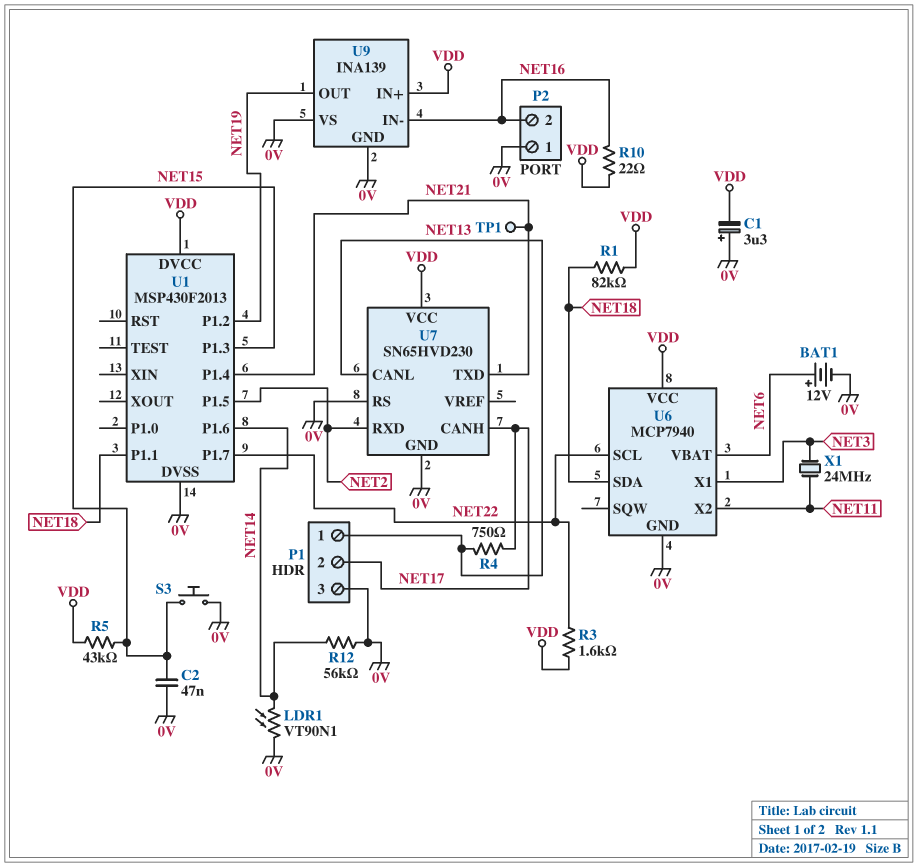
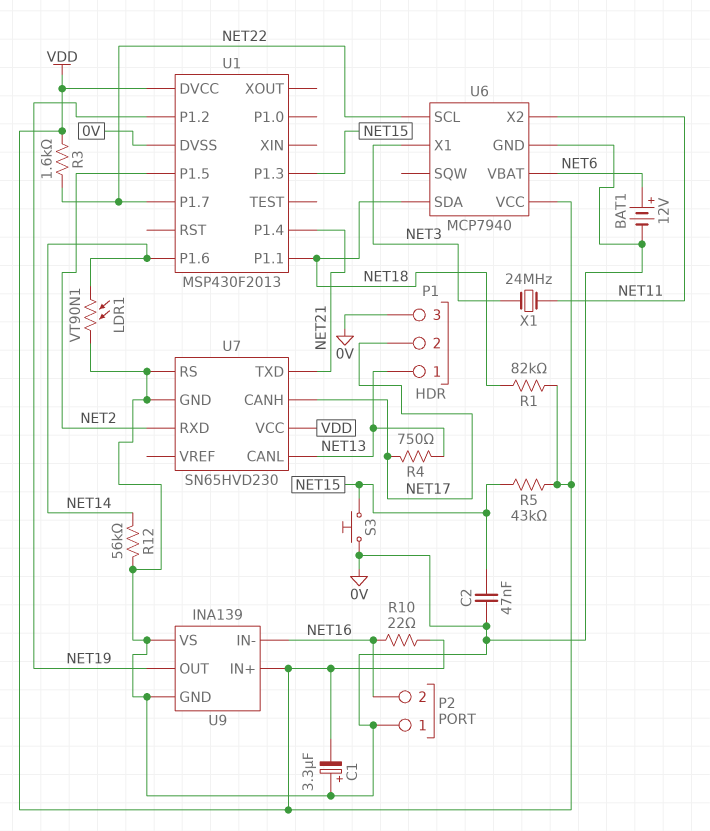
TP1: test point (NET21) -> none

